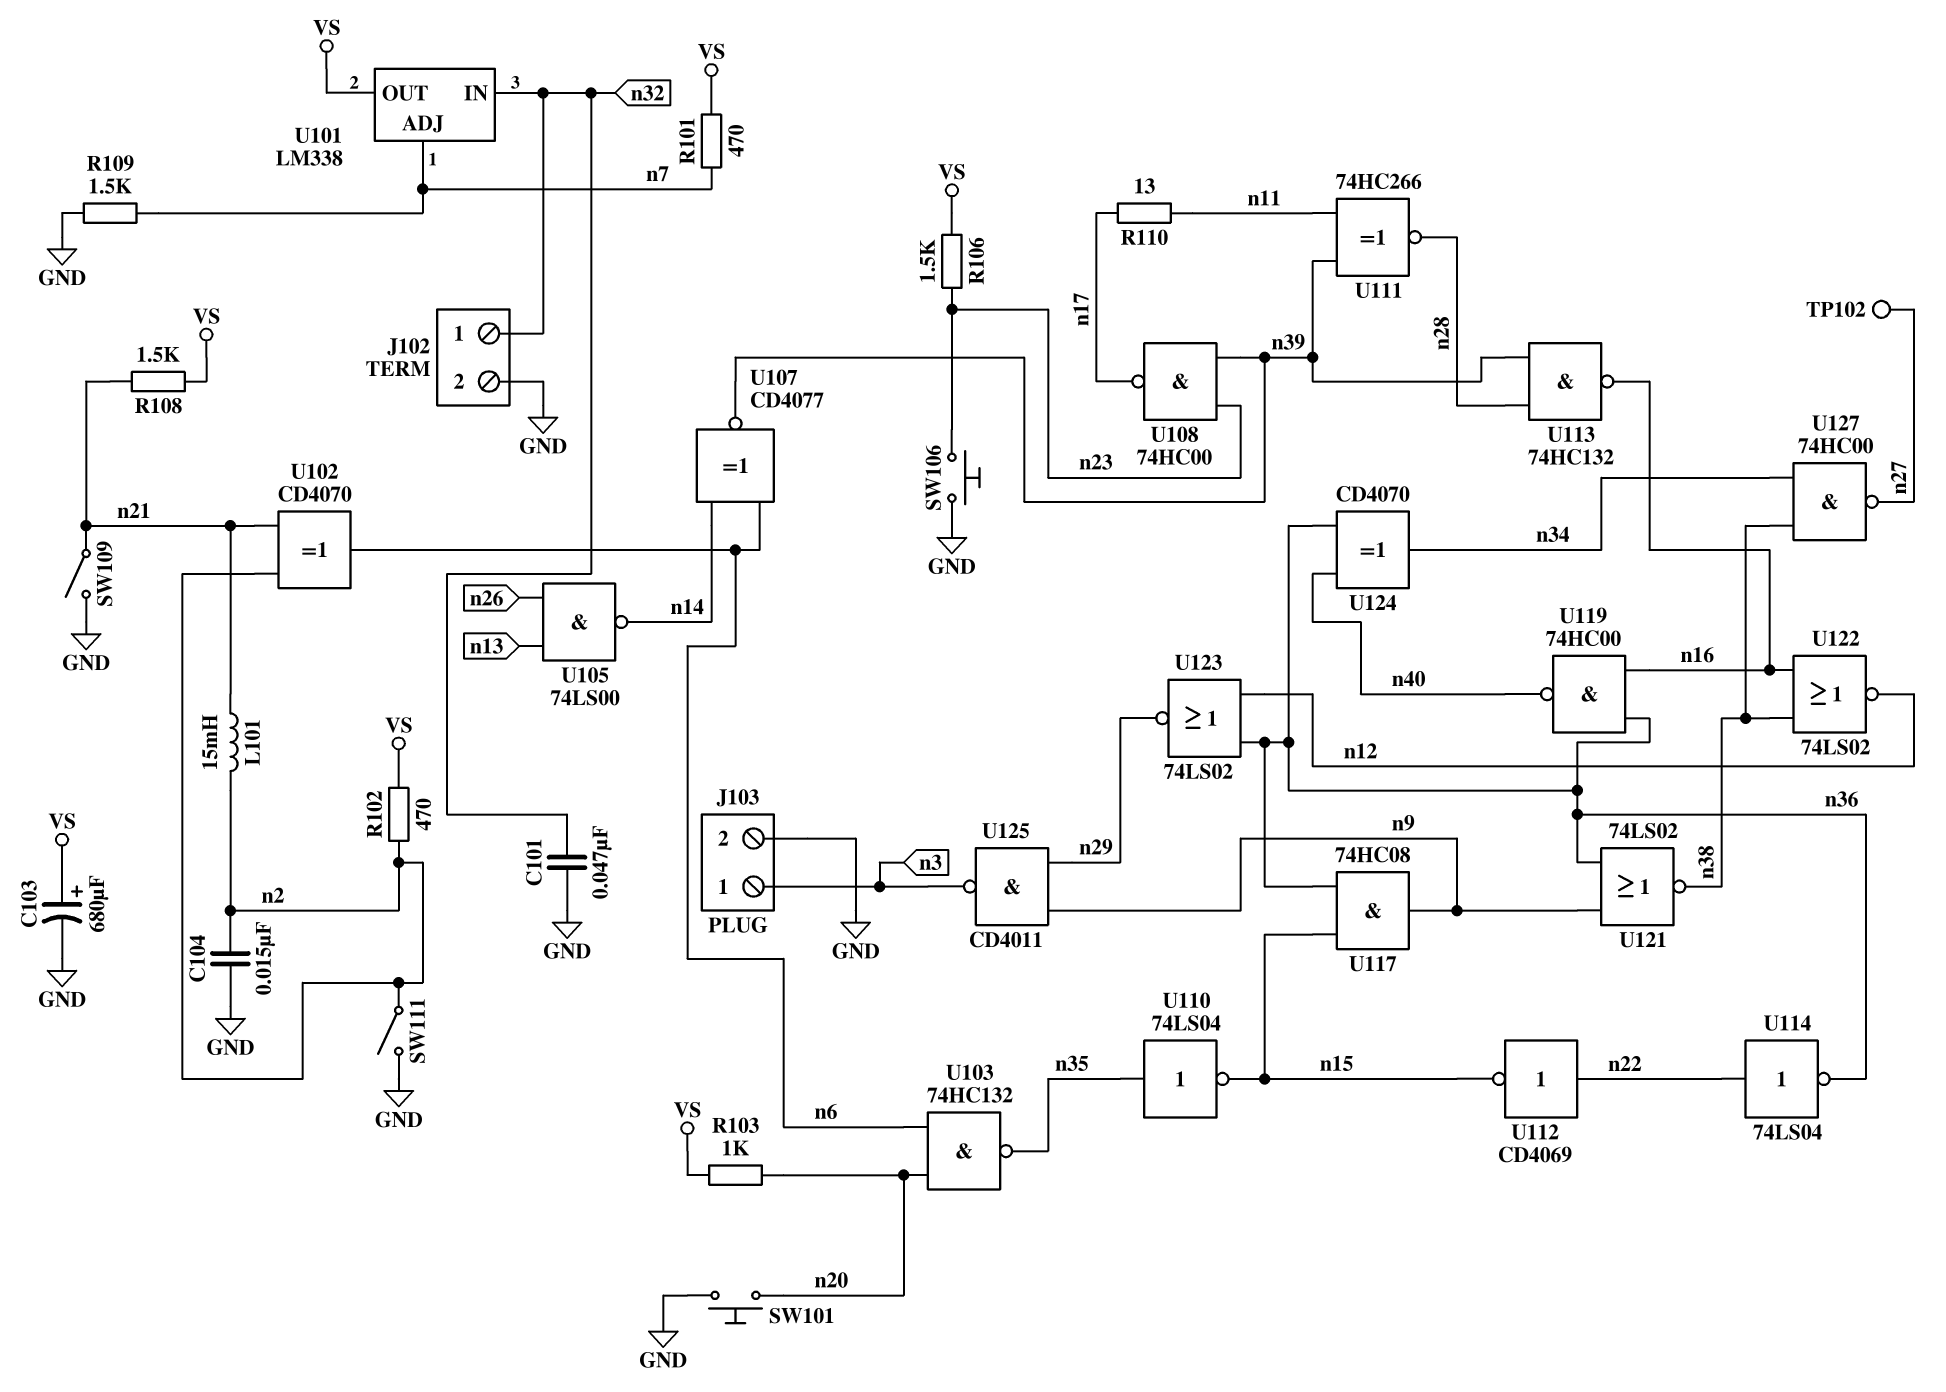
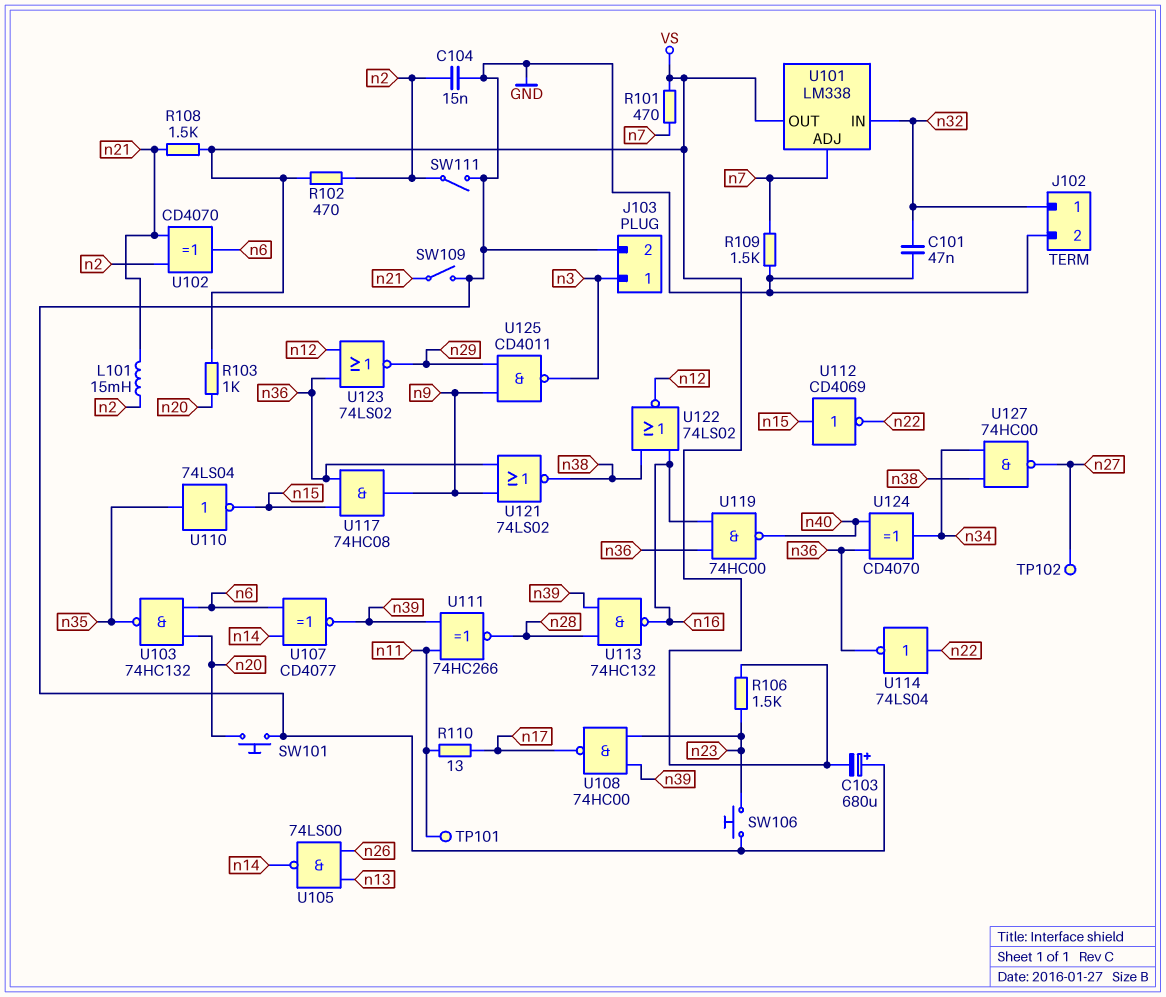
C103: 680uF (plus VS, minus GND) -> 680uF (plus GND, minus VS)
TP101: none -> test point (n11)
U112: NOT CD4069 (in n22, out n15) -> NOT CD4069 (in n15, out n22)

